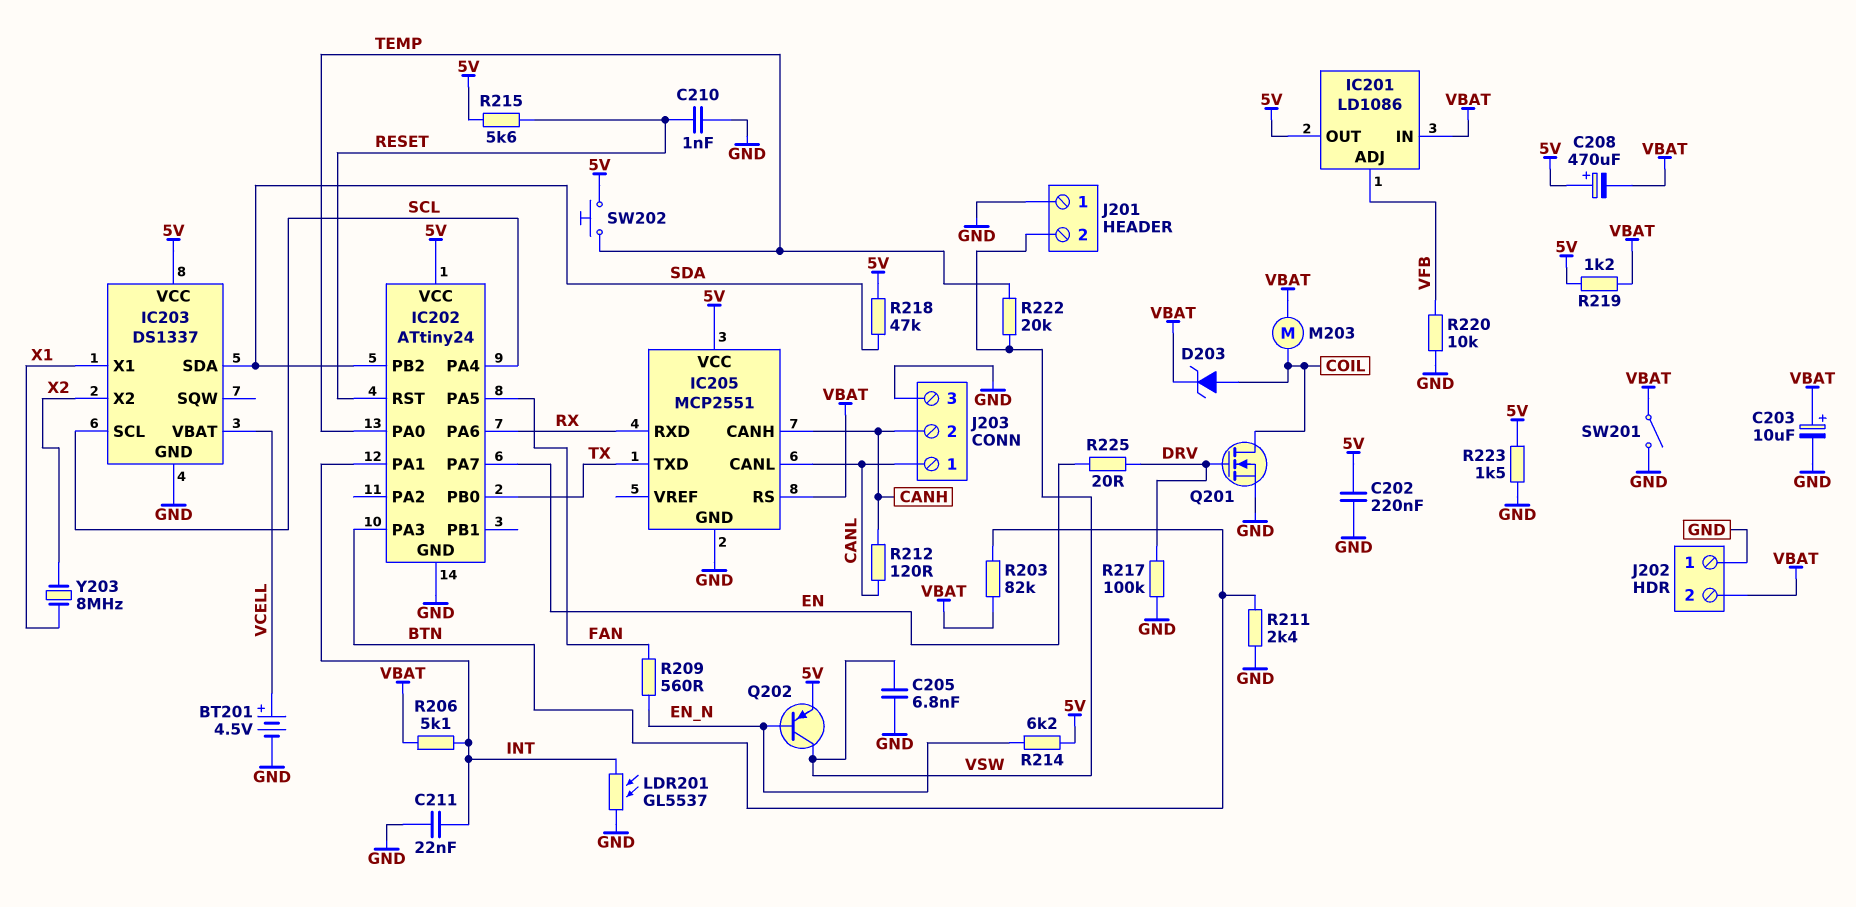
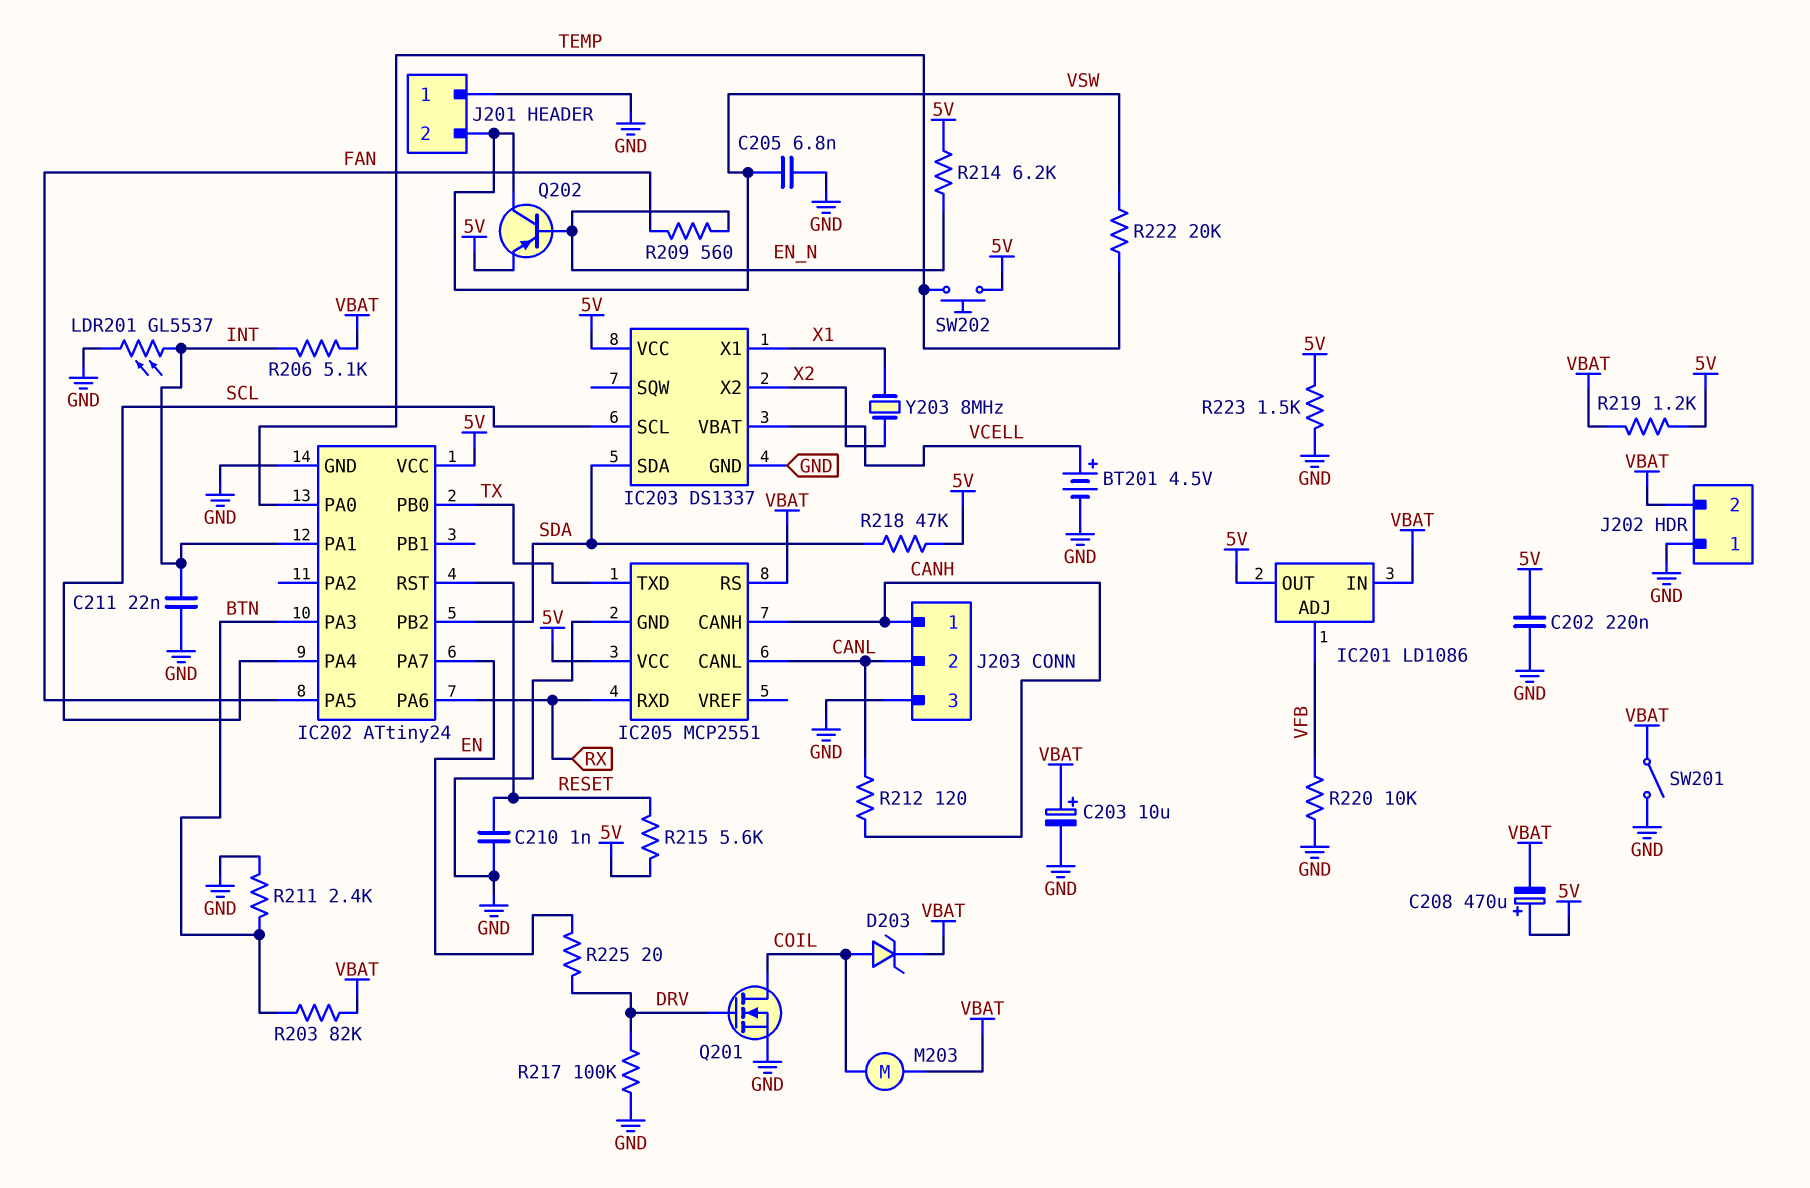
J203 pin 1: CANL -> CANH
J203 pin 2: CANH -> CANL

